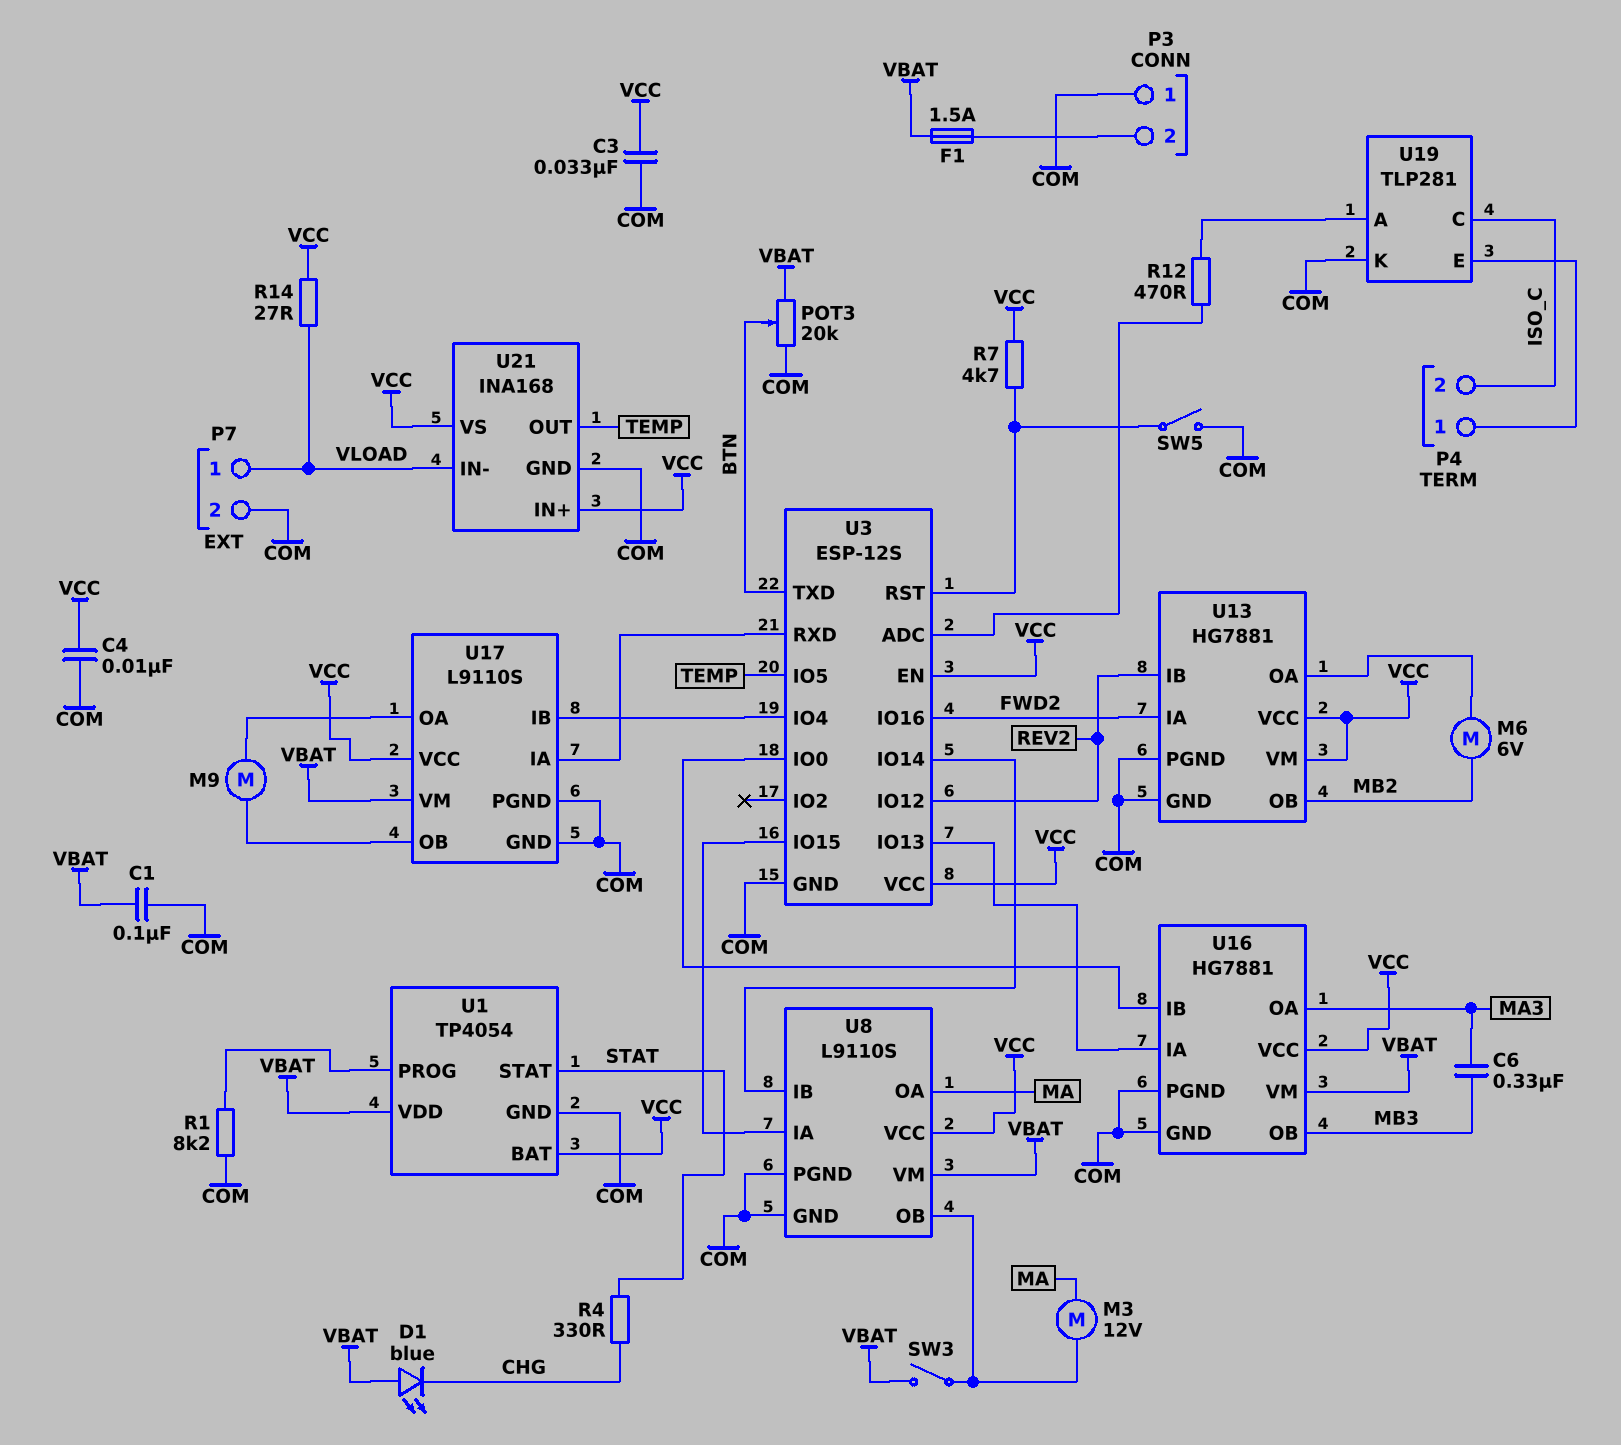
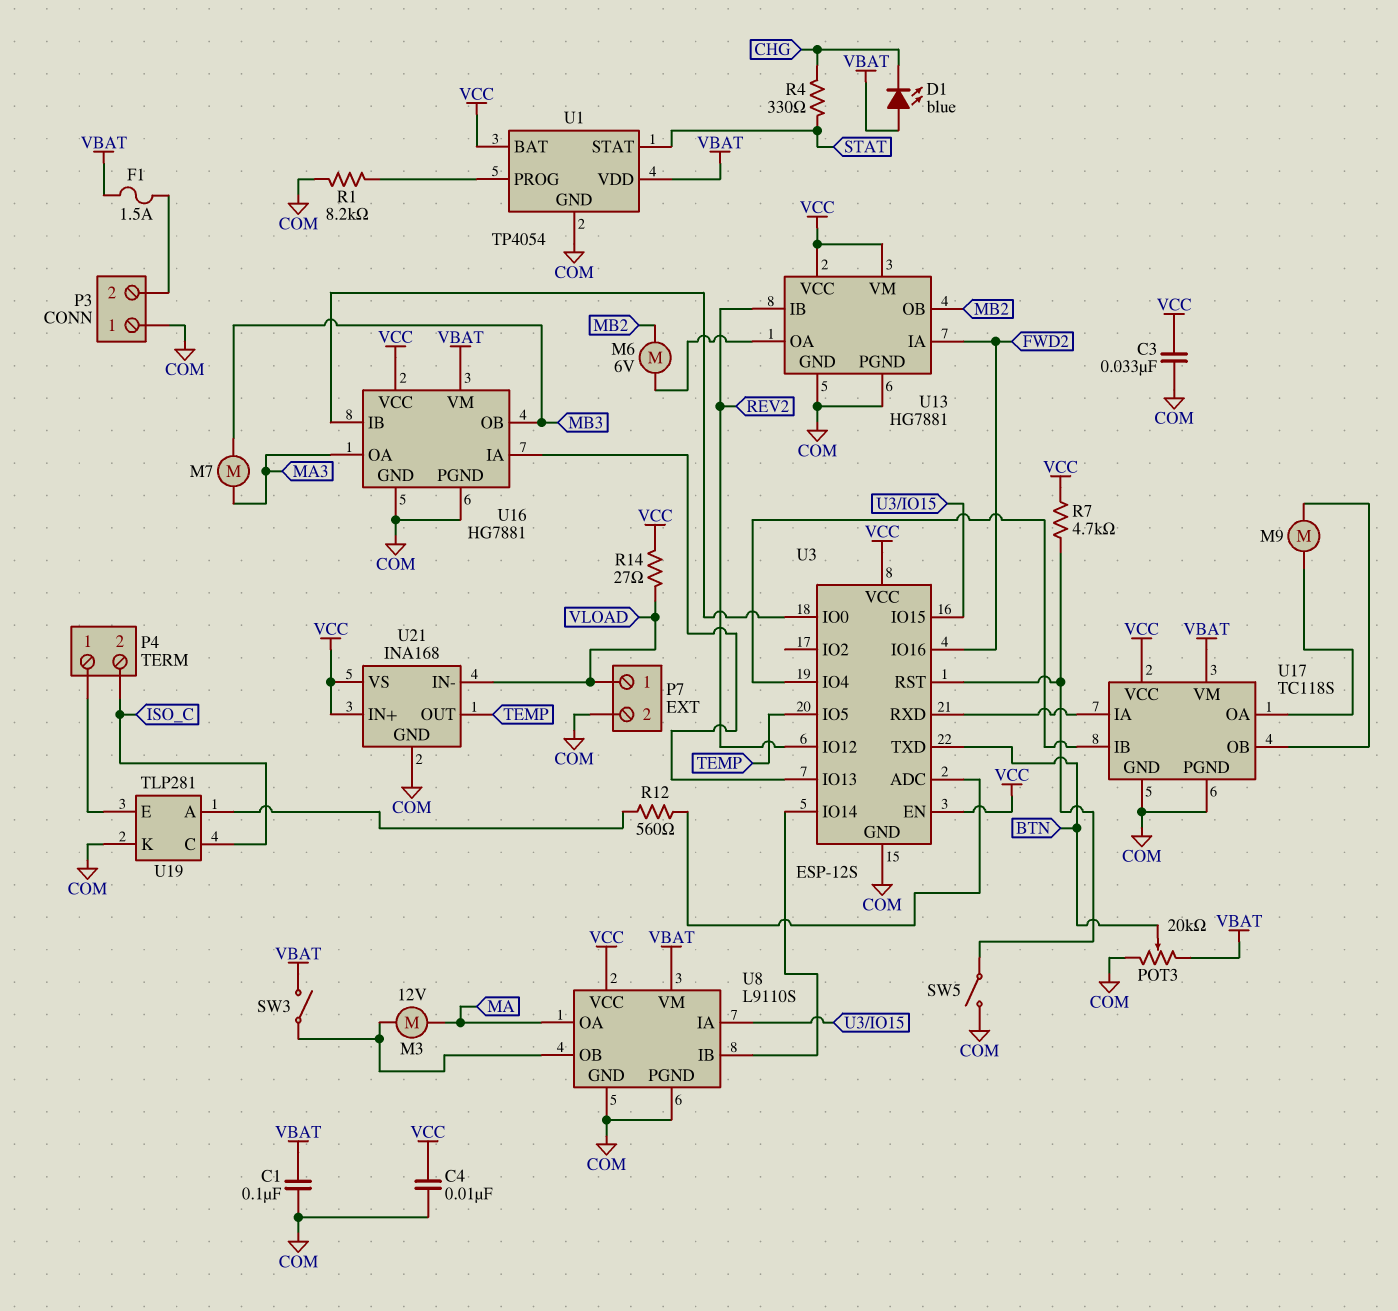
C6: 330nF (MA3, MB3) -> none
M7: none -> motor (MA3, MB3)
R12: 470 (U3/ADC, U19/A) -> 560 (U3/ADC, U19/A)
U17: L9110S -> TC118S

